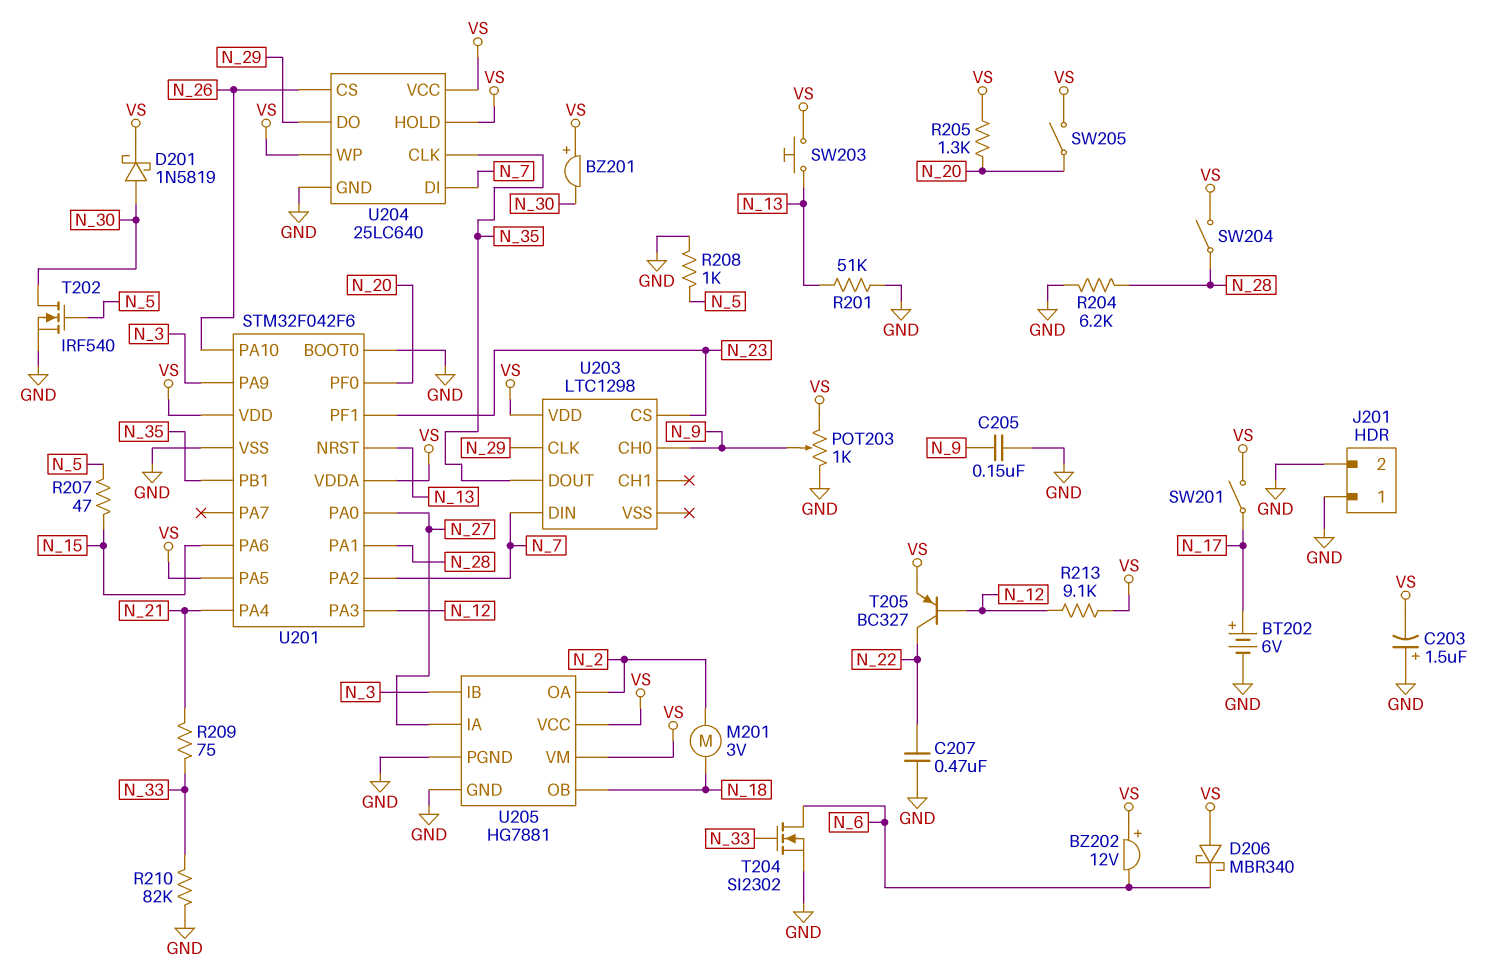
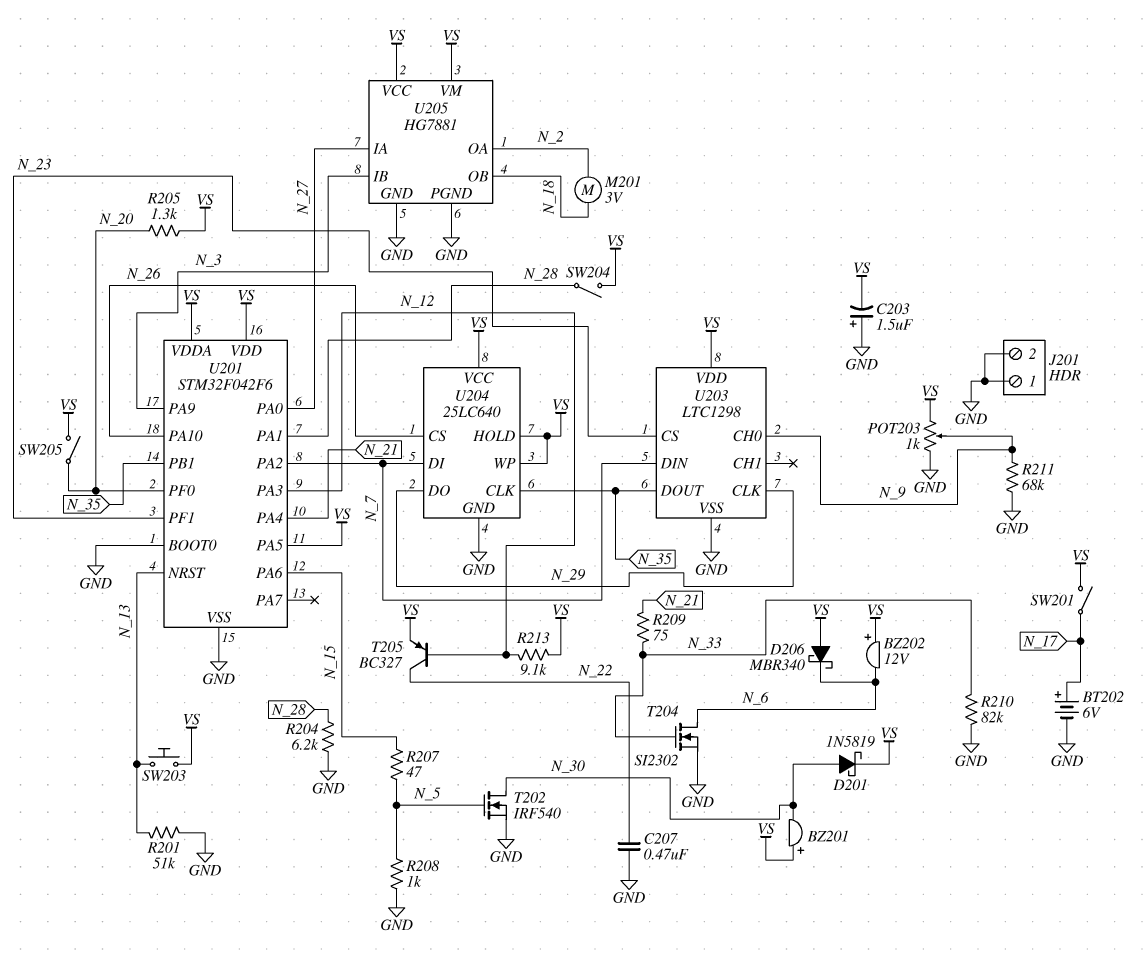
C205: 150nF (GND, N_9) -> none
R211: none -> 68k (GND, N_9)
U203 pin VSS: none -> GND

